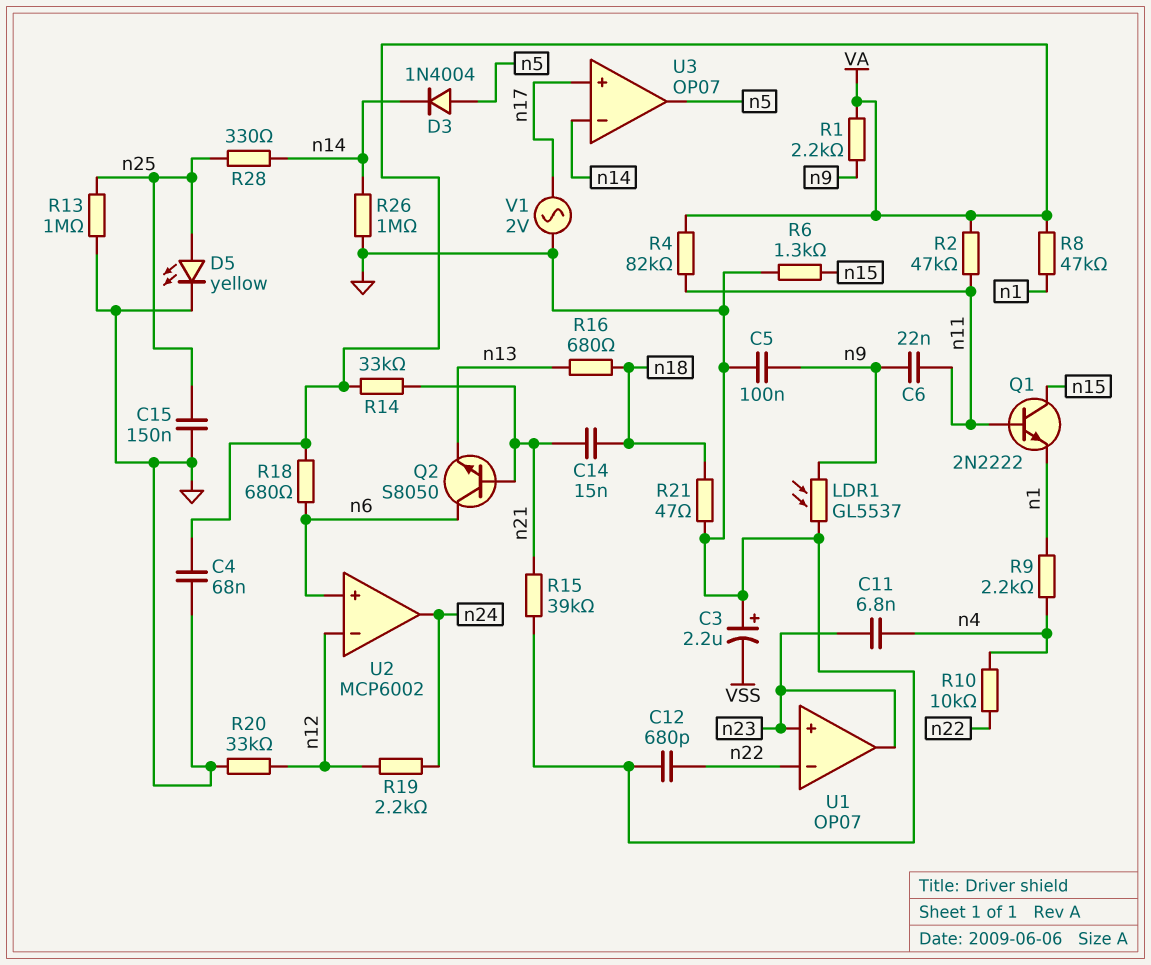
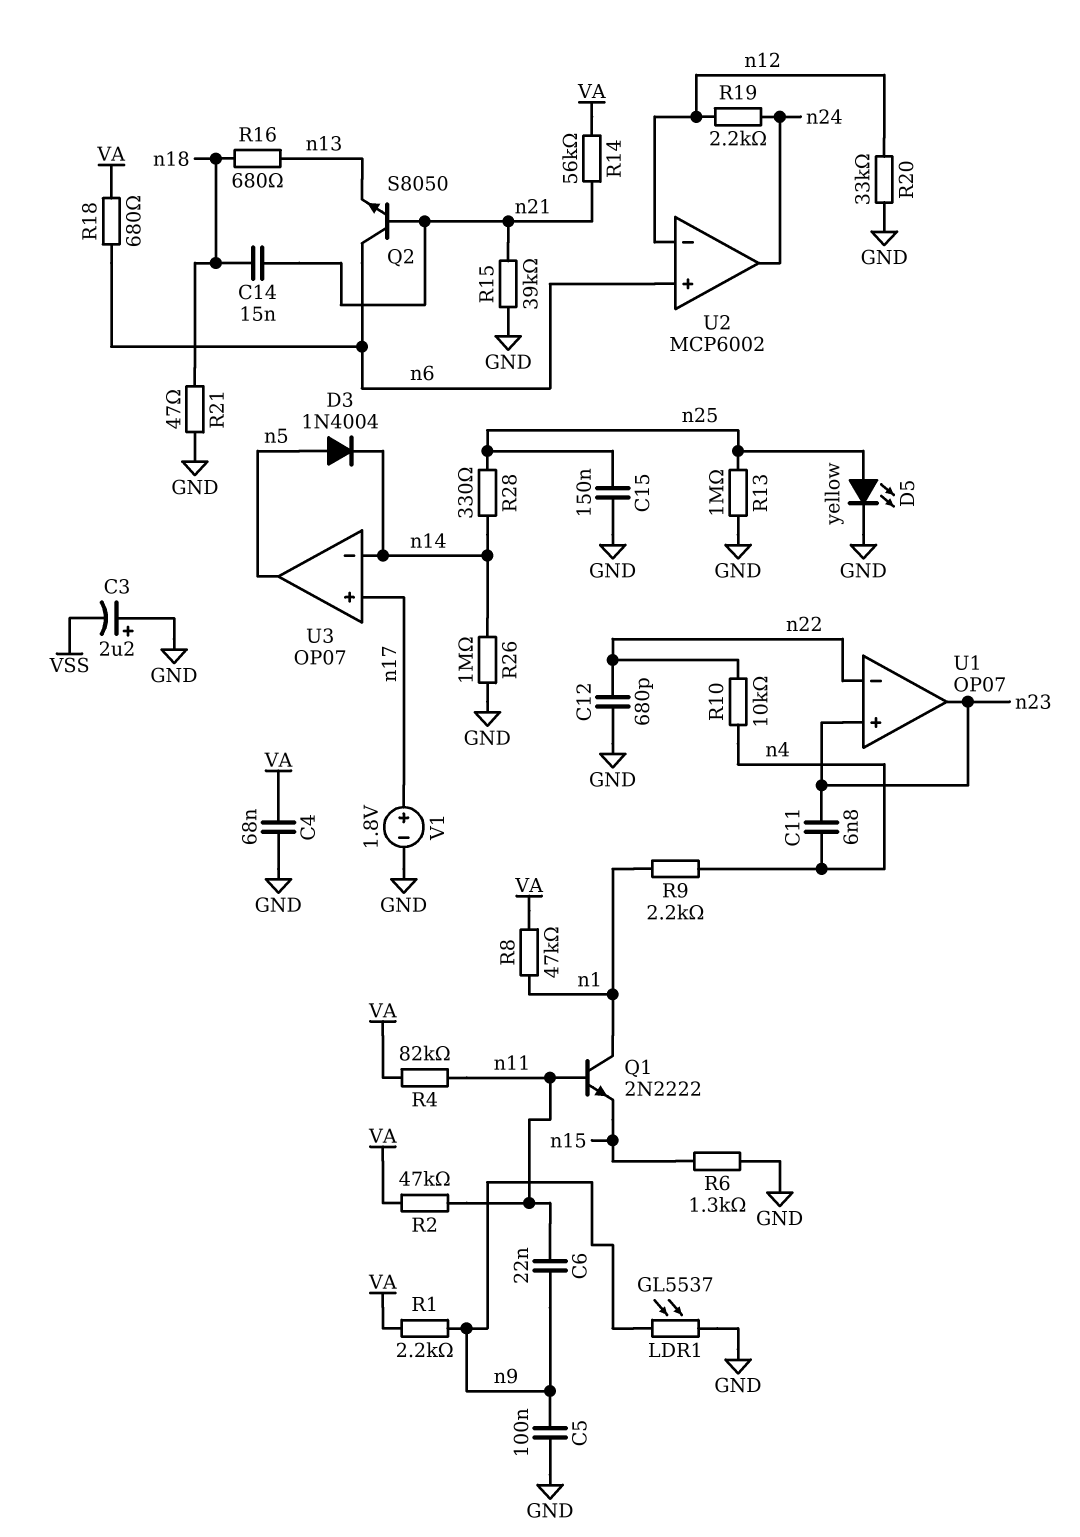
Q1: NPN 2N2222 (B n11, C n15, E n1) -> NPN 2N2222 (B n11, C n1, E n15)
R14: 33k (VA, n21) -> 56k (VA, n21)
V1: AC 2V (GND, n17) -> 1.8V (plus n17, minus GND)

